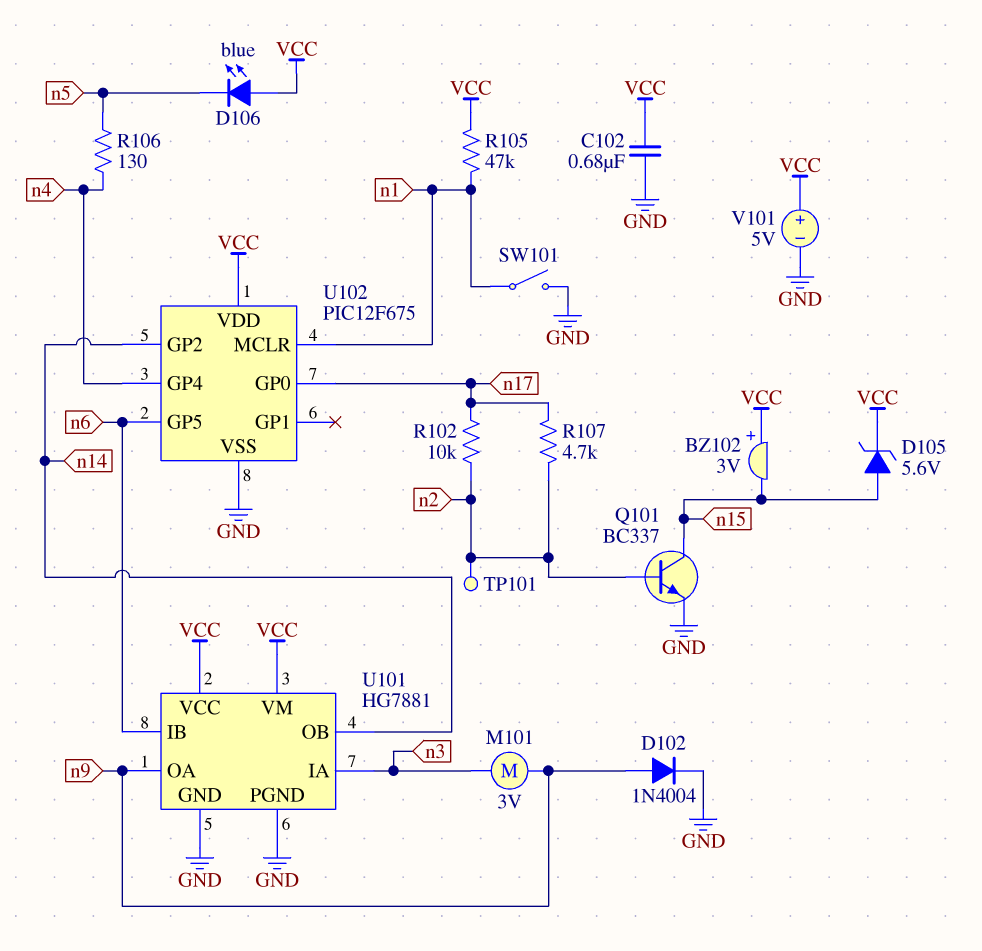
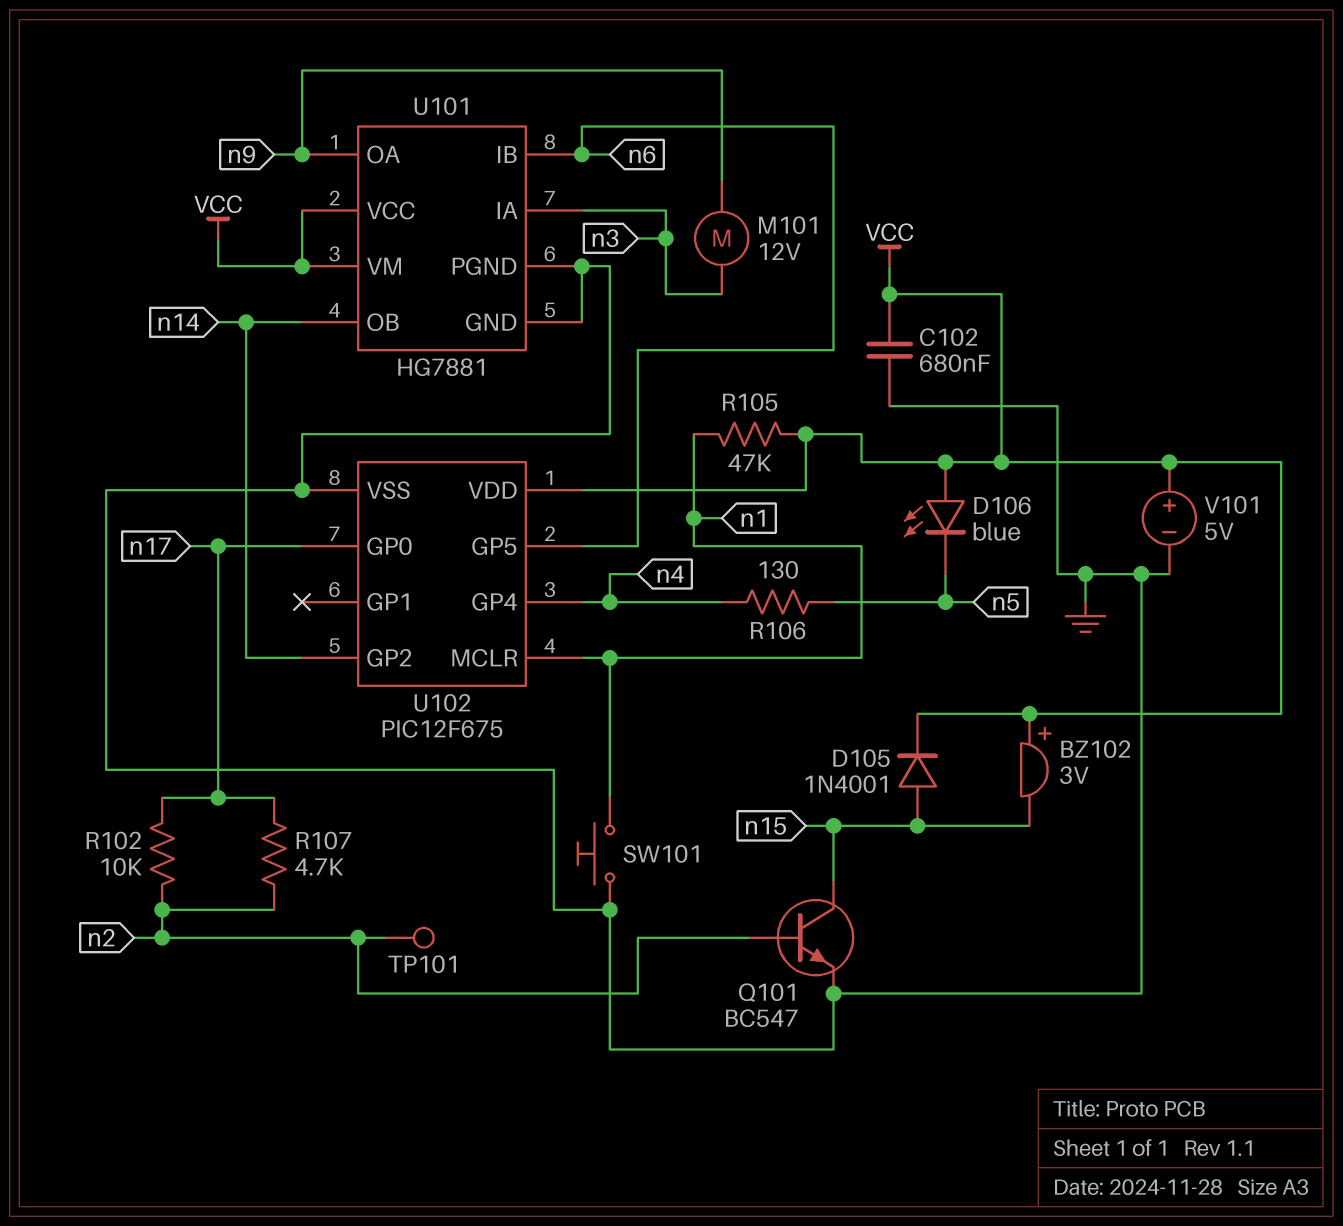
D102: diode 1N4004 (A n9, K GND) -> none
D105: zener 5.6V (A n15, K VCC) -> diode 1N4001 (A n15, K VCC)
M101: motor 3V (n3, n9) -> motor 12V (n3, n9)
Q101: NPN BC337 (B n2, C n15, E GND) -> NPN BC547 (B n2, C n15, E GND)
SW101: switch (GND, n1) -> button (GND, n1)

